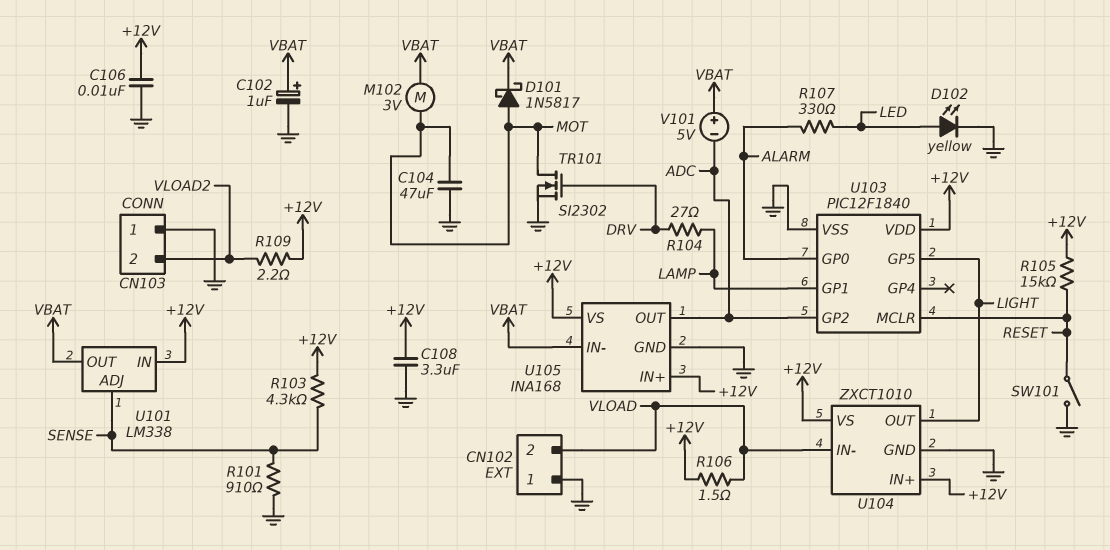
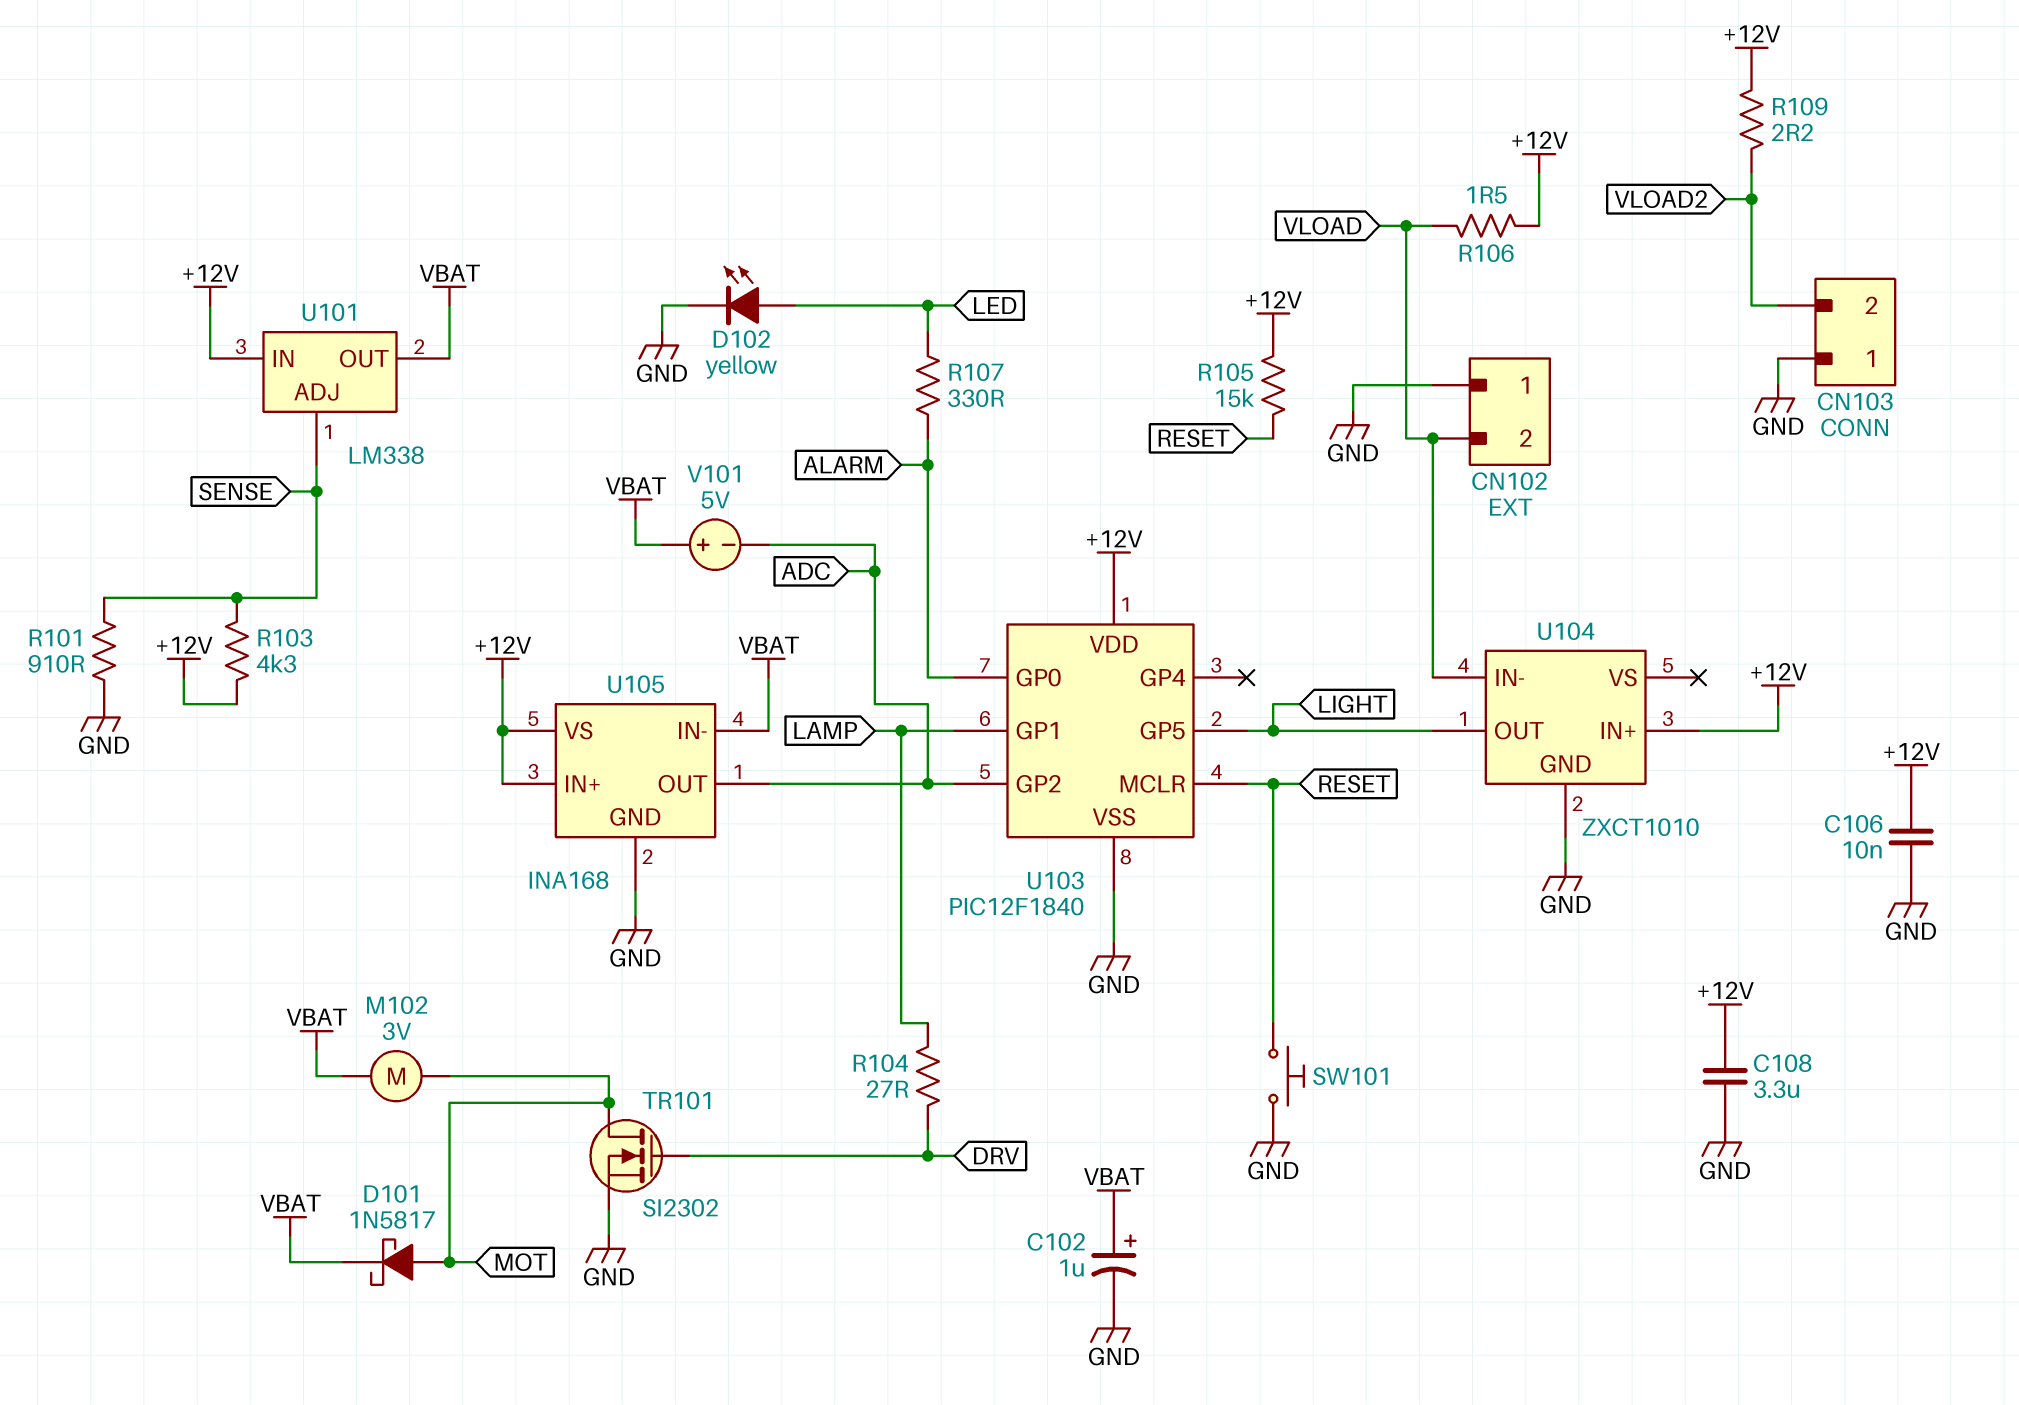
C104: 47uF (GND, MOT) -> none
SW101: switch (GND, RESET) -> button (GND, RESET)
U104 pin VS: +12V -> none

